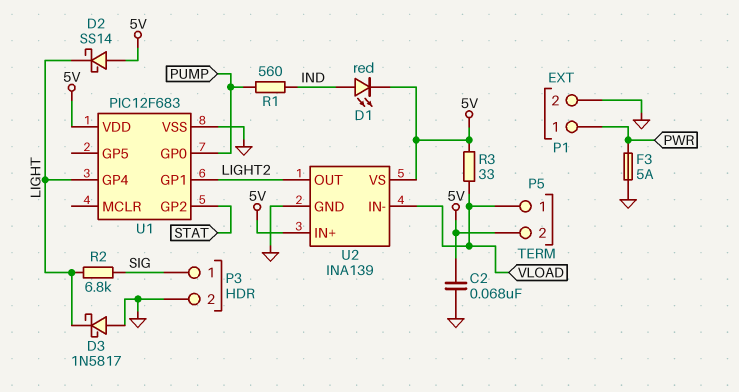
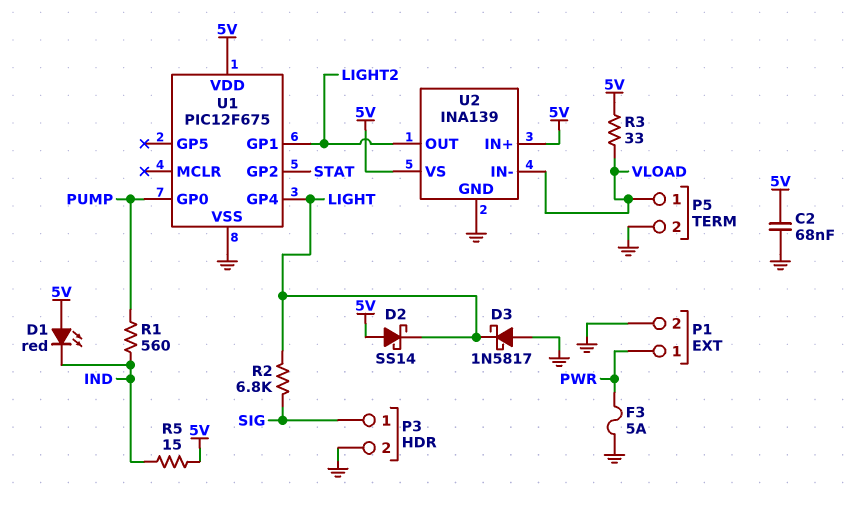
D1: LED red (A IND, K 5V) -> LED red (A 5V, K IND)
P5 pin 2: 5V -> GND
R5: none -> 15 (5V, IND)
U1: PIC12F683 -> PIC12F675

